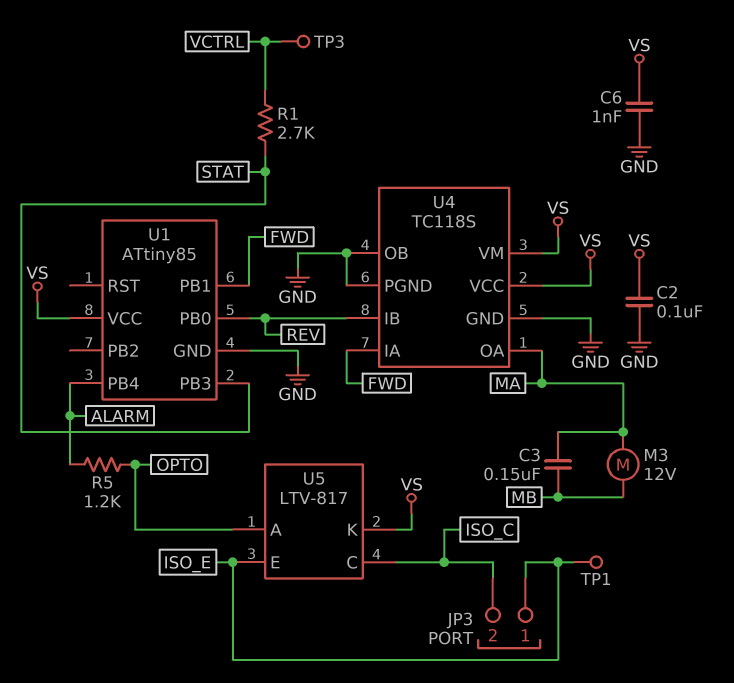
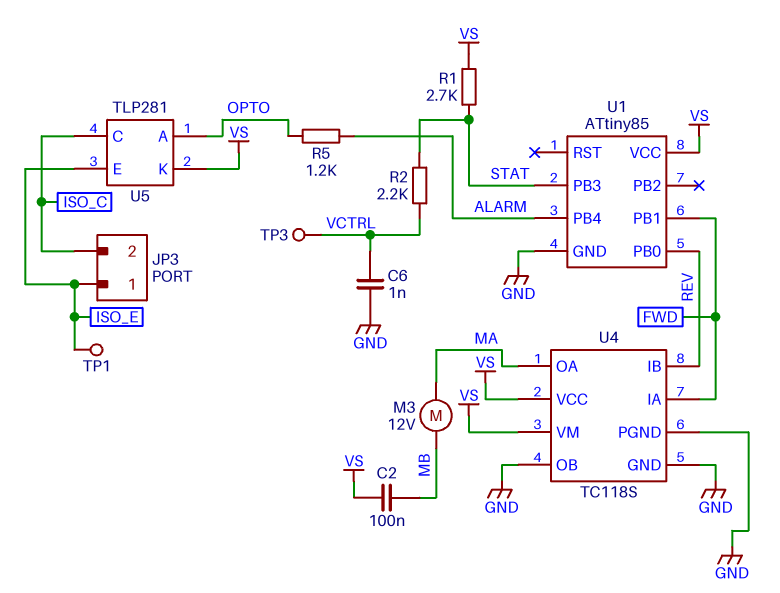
C2: 100nF (GND, VS) -> 100nF (MB, VS)
C3: 150nF (MA, MB) -> none
C6: 1nF (GND, VS) -> 1nF (GND, VCTRL)
R1: 2.7k (STAT, VCTRL) -> 2.7k (STAT, VS)
R2: none -> 2.2k (STAT, VCTRL)
U5: LTV-817 -> TLP281

